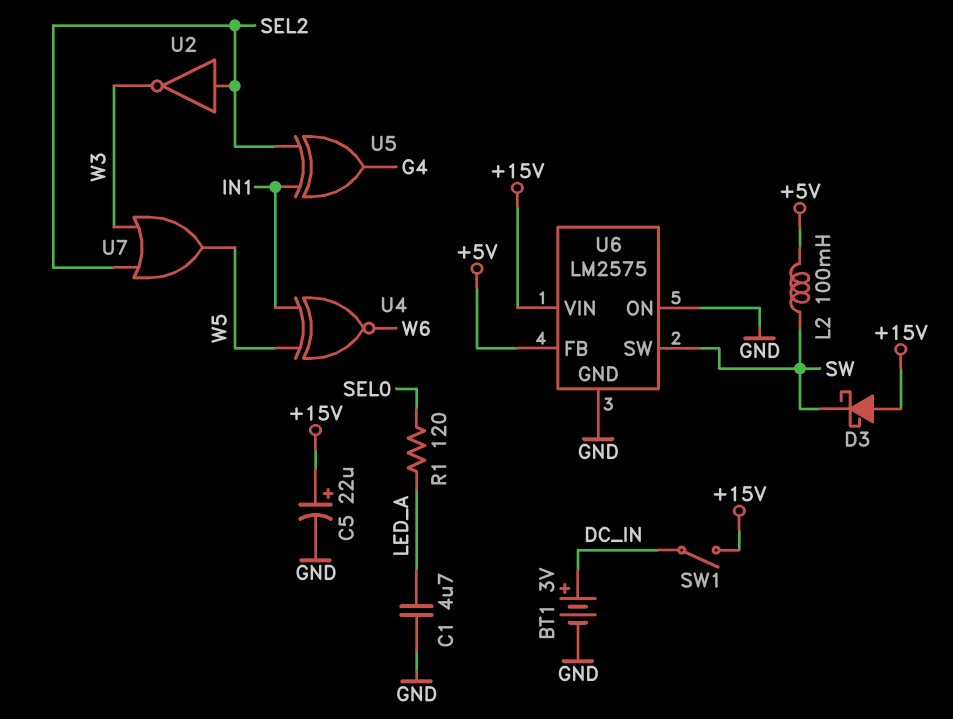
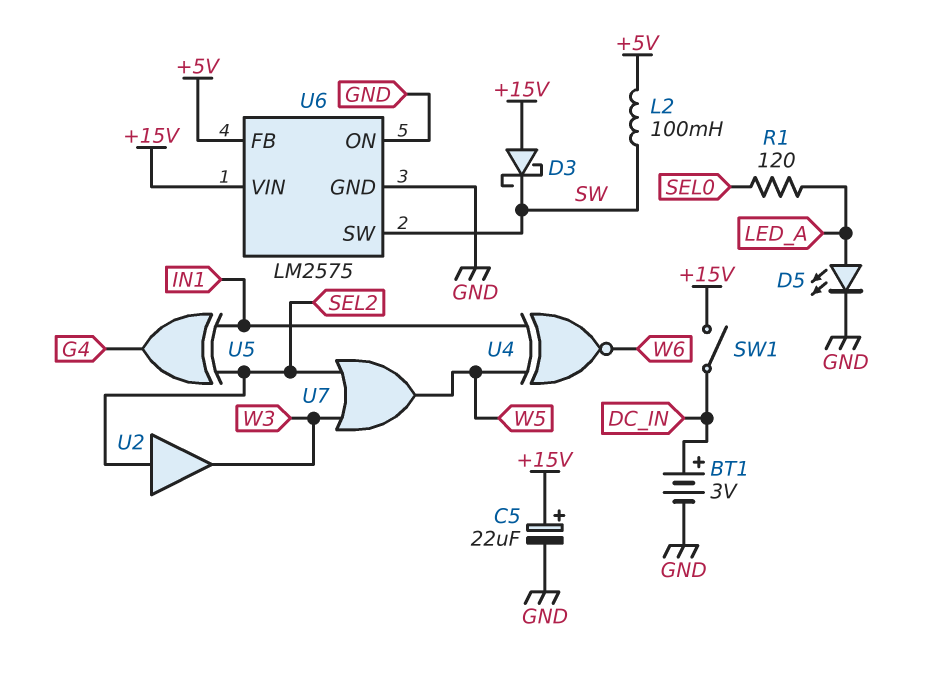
C1: 4.7uF (GND, LED_A) -> none
D5: none -> LED (A LED_A, K GND)
U2: NOT (in SEL2, out W3) -> buffer (in SEL2, out W3)

